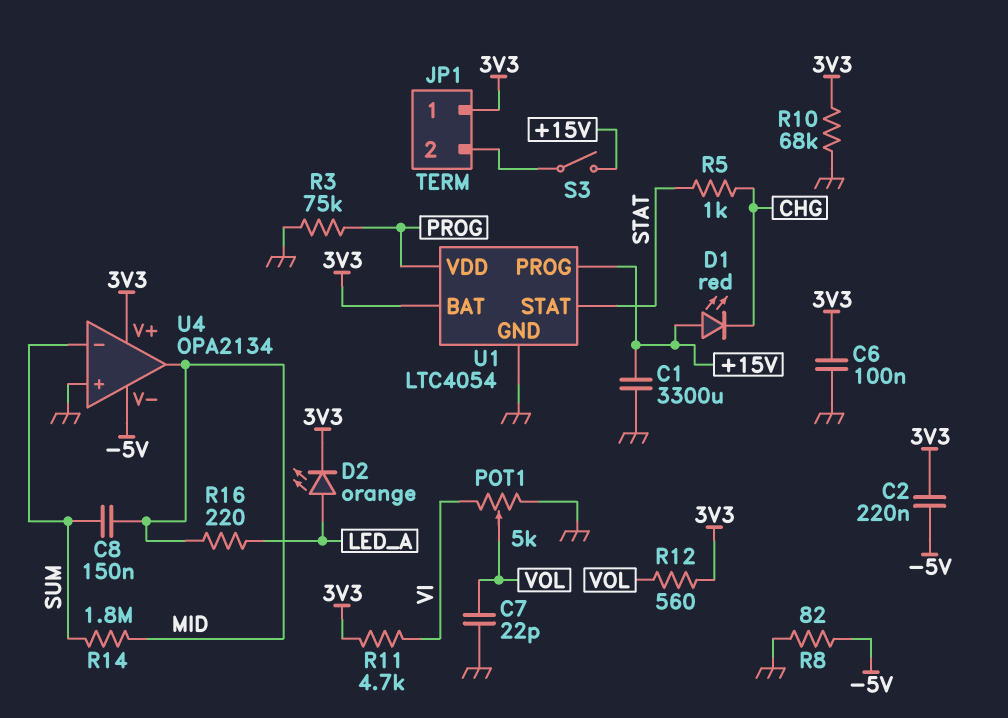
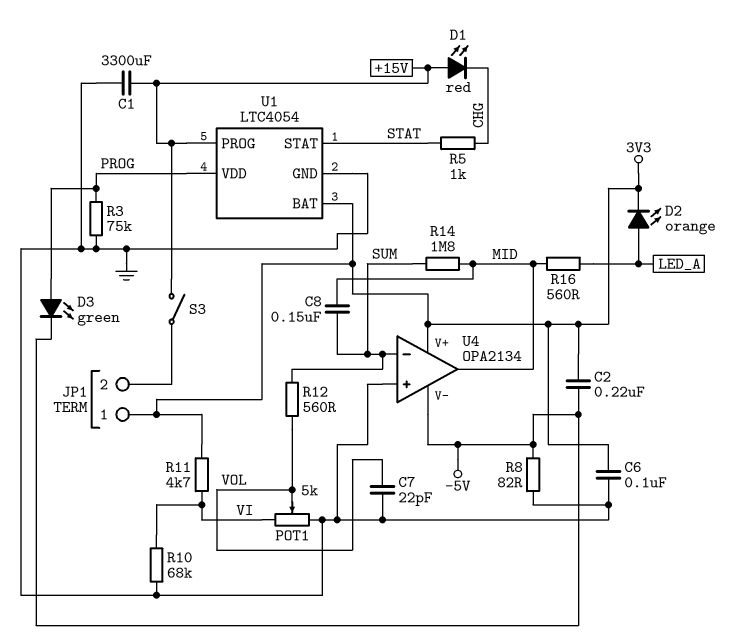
D3: none -> LED green (A PROG, K -5V)
R10: 68k (3V3, GND) -> 68k (GND, VI)
R12: 560 (3V3, VOL) -> 560 (SUM, VOL)
R16: 220 (LED_A, MID) -> 560 (LED_A, MID)

